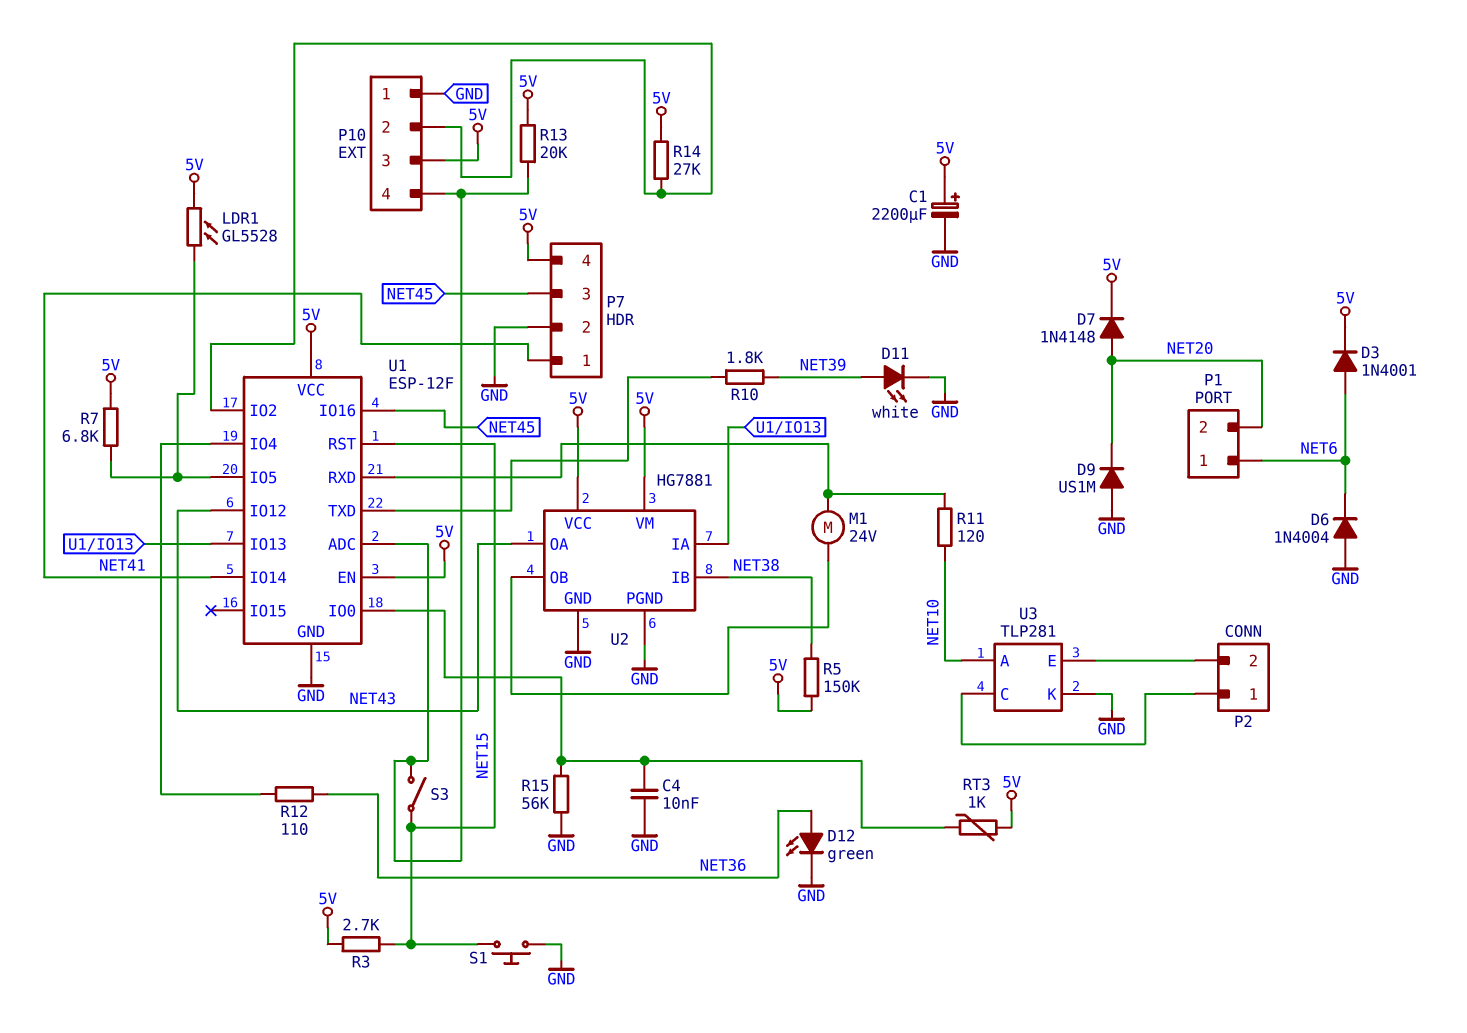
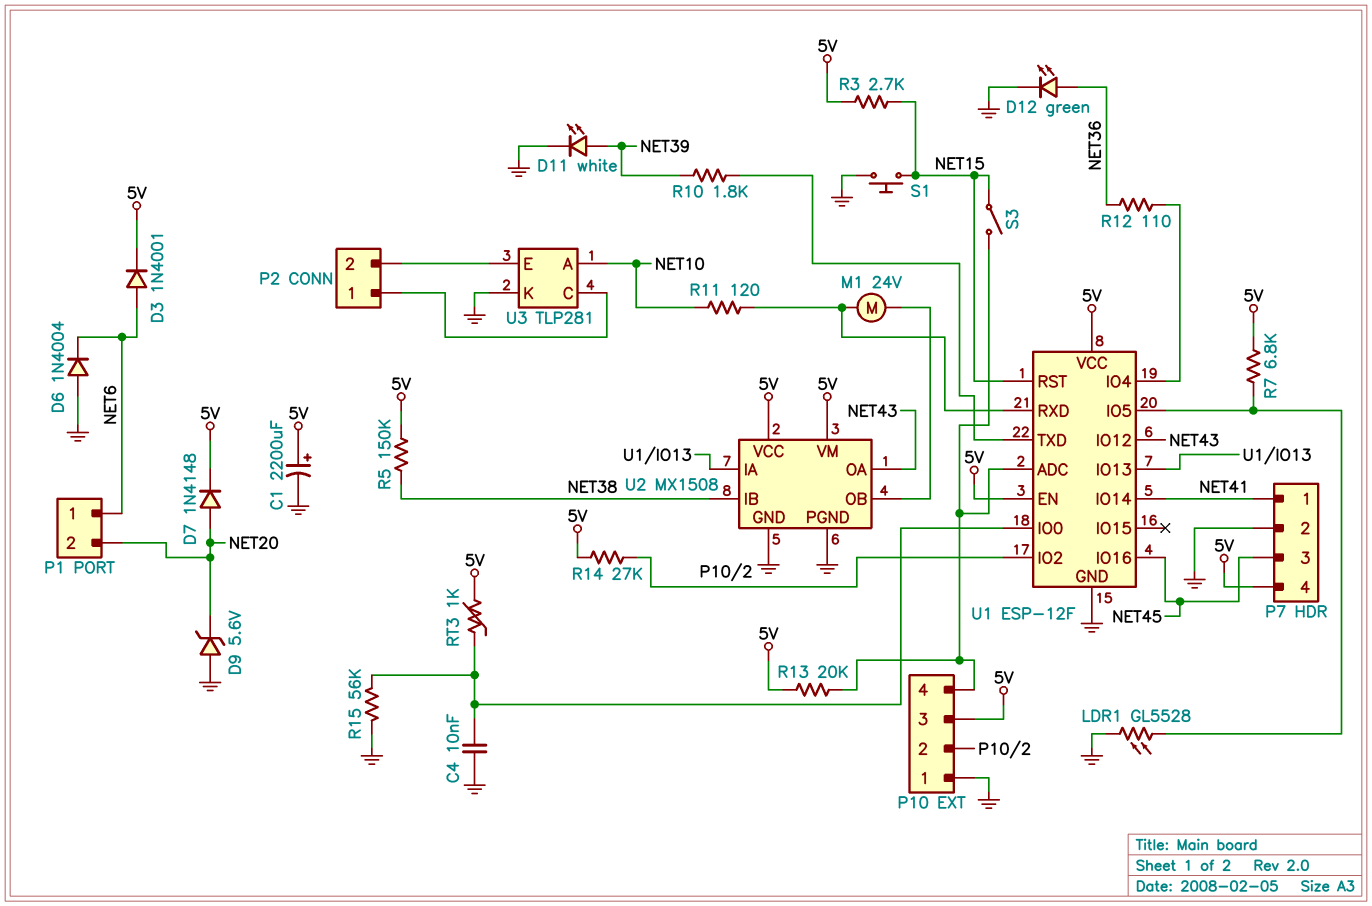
D9: diode US1M (A GND, K NET20) -> zener 5.6V (A GND, K NET20)
LDR1: GL5528 (5V, U1/IO5) -> GL5528 (GND, U1/IO5)
U2: HG7881 -> MX1508

